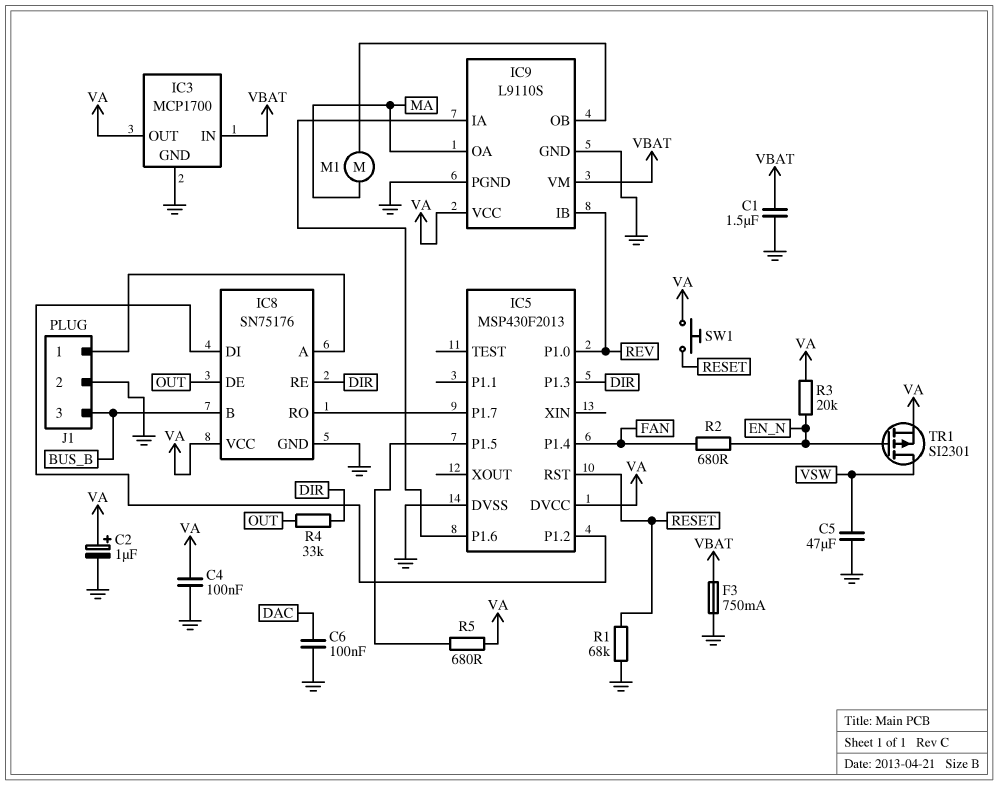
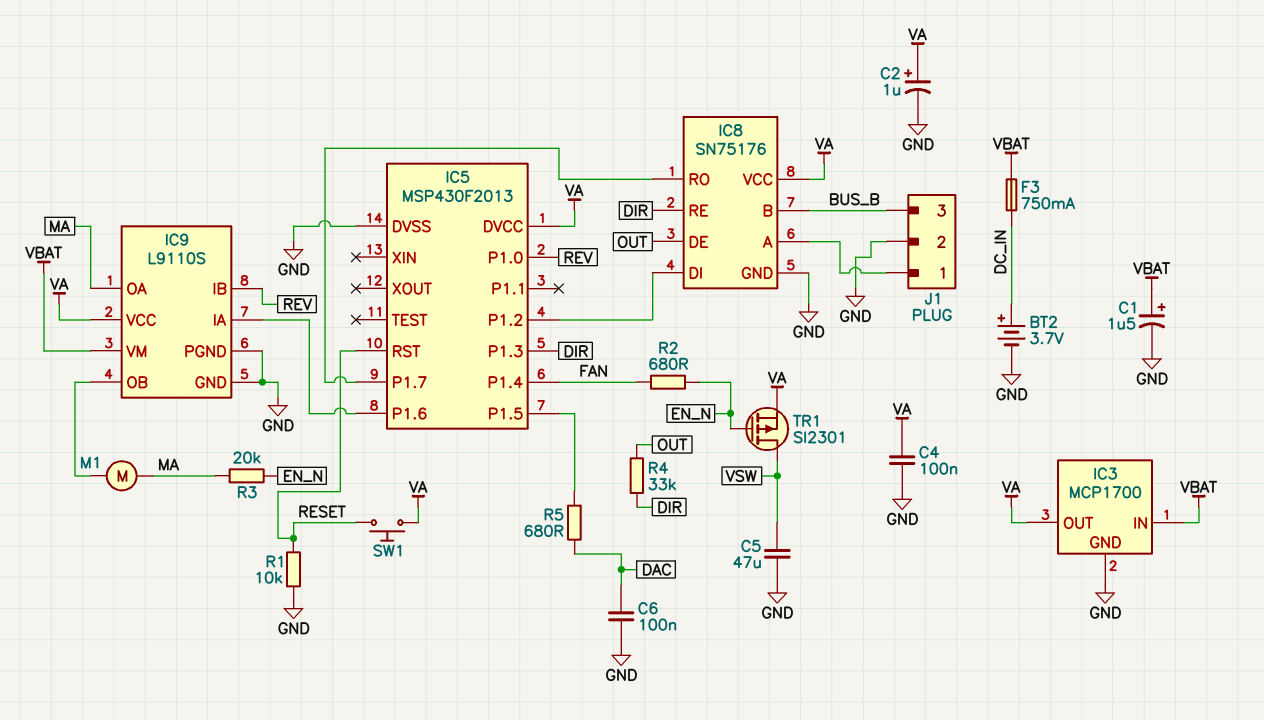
BT2: none -> 3.7V (plus DC_IN, minus GND)
C1: 1.5uF (GND, VBAT) -> 1.5uF (plus VBAT, minus GND)
F3: 750mA (GND, VBAT) -> 750mA (DC_IN, VBAT)
R1: 68k (GND, RESET) -> 10k (GND, RESET)
R3: 20k (EN_N, VA) -> 20k (EN_N, MA)
R5: 680 (IC5/P1.5, VA) -> 680 (DAC, IC5/P1.5)

